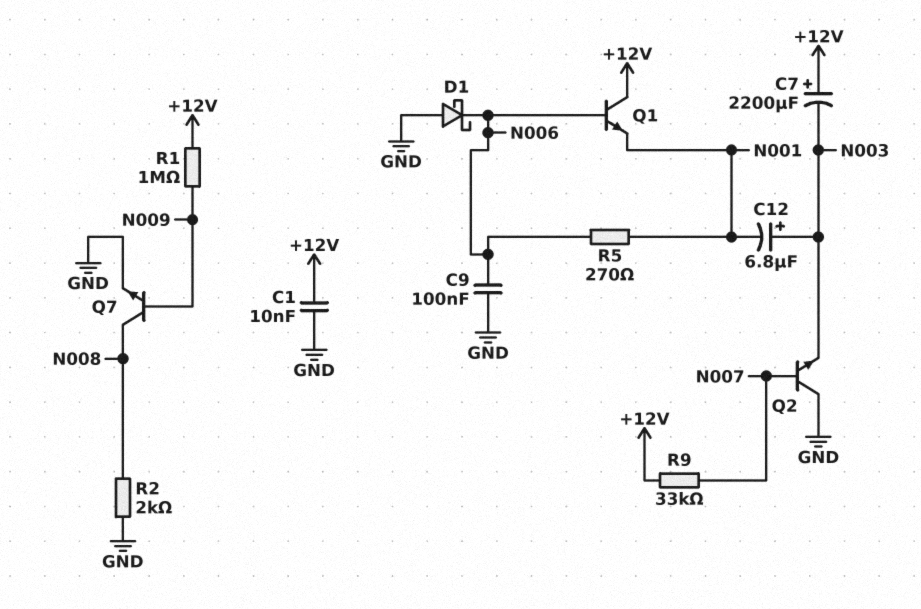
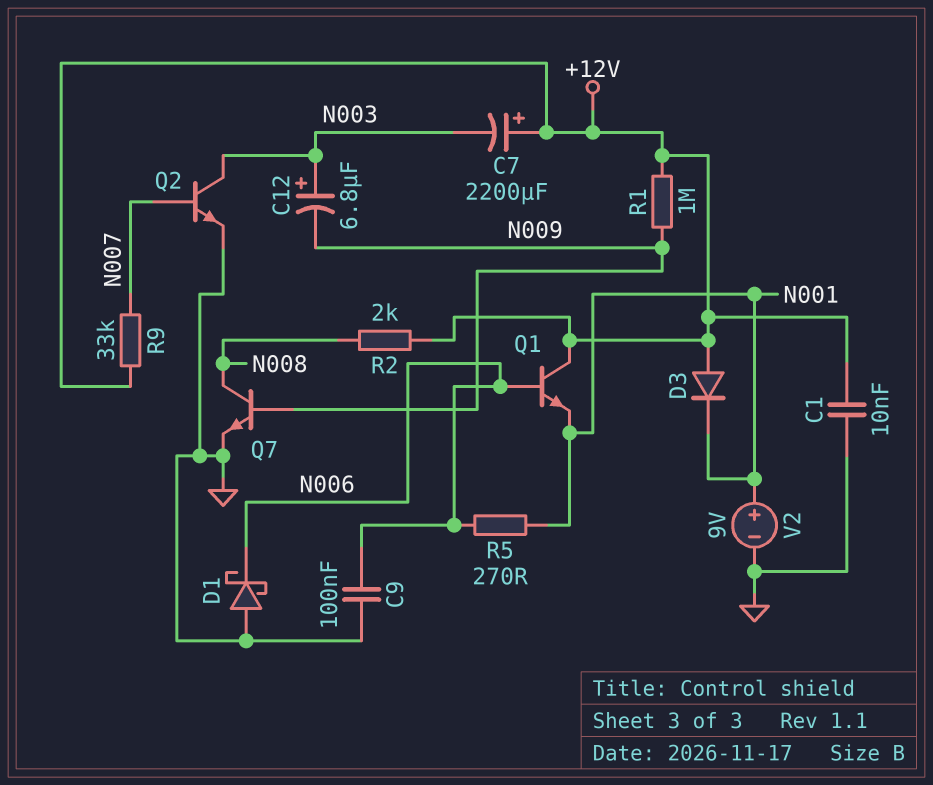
C12: 6.8uF (plus N003, minus N001) -> 6.8uF (plus N003, minus N009)
D3: none -> diode (A +12V, K N001)
Q2: NPN (B N007, C GND, E N003) -> NPN (B N007, C N003, E GND)
R2: 2k (GND, N008) -> 2k (+12V, N008)
V2: none -> 9V (plus N001, minus GND)

